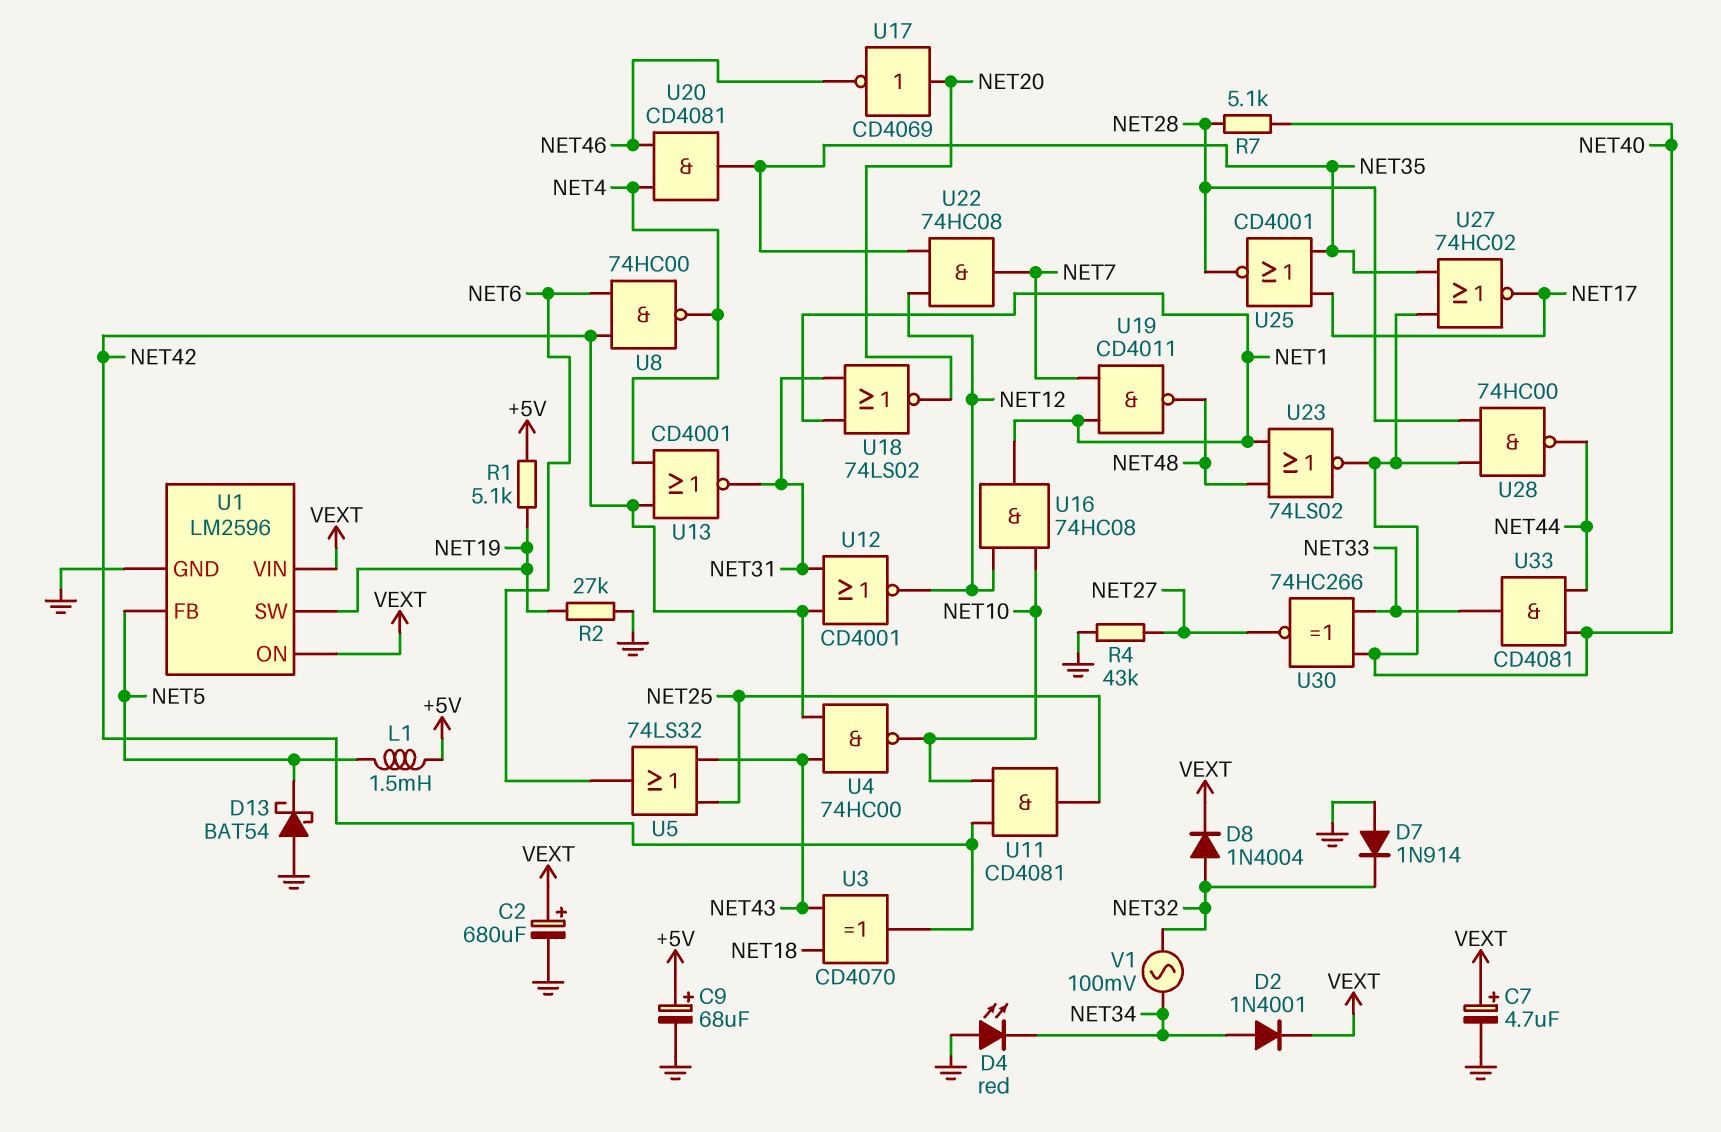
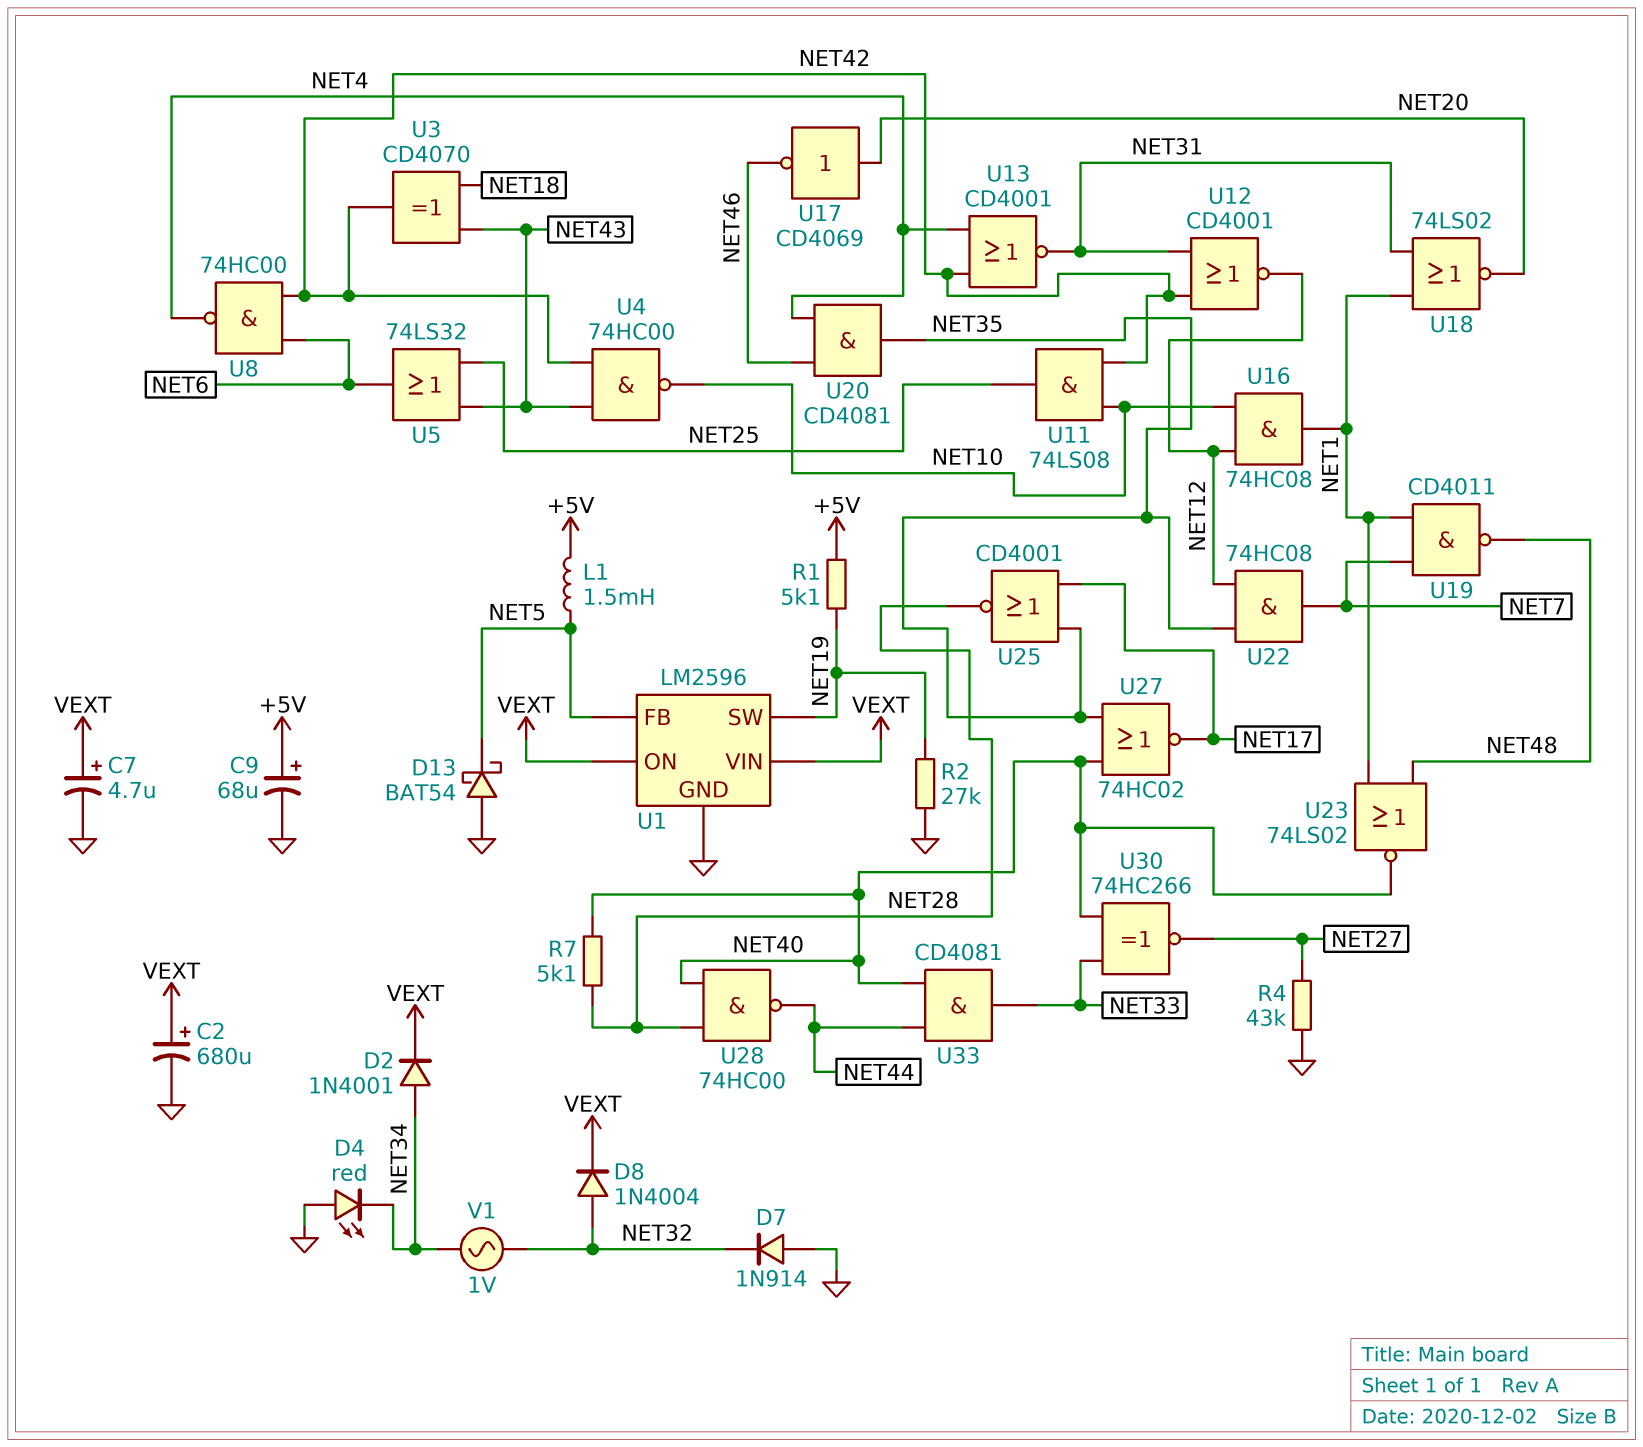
U11: AND CD4081 (in NET10, in NET42, out NET25) -> AND 74LS08 (in NET10, in NET42, out NET25)
V1: AC 100mV (NET32, NET34) -> AC 1V (NET32, NET34)

